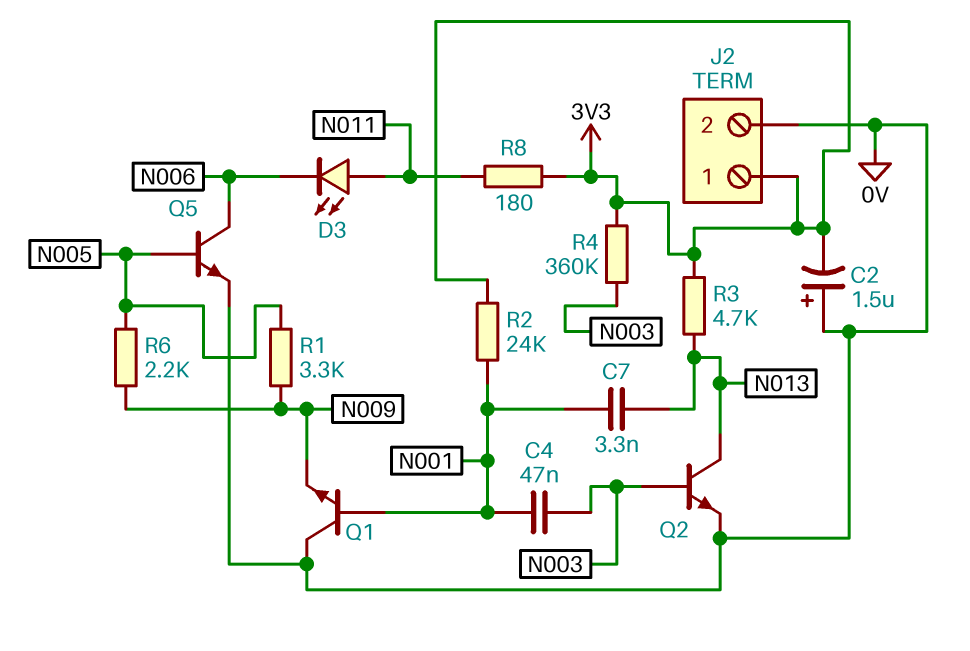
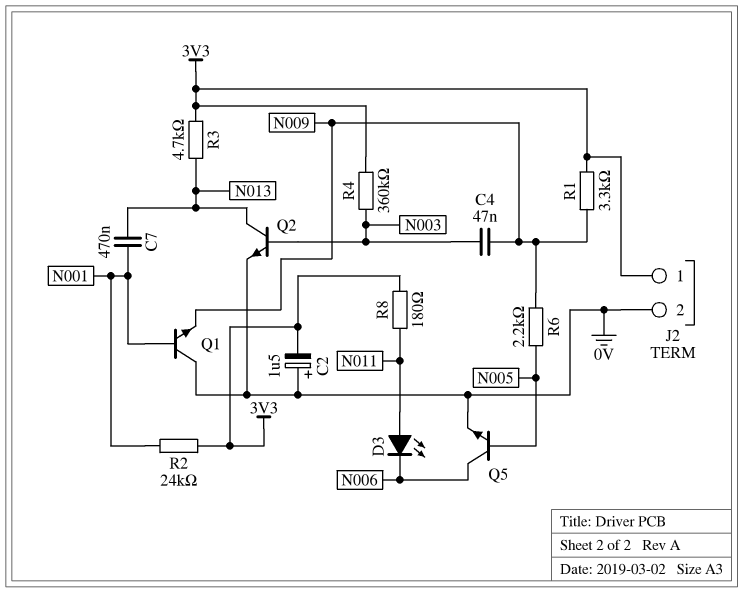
C4: 47nF (N001, N003) -> 47nF (N003, N009)
C7: 3.3nF (N001, N013) -> 470nF (N001, N013)
R1: 3.3k (N005, N009) -> 3.3k (3V3, N009)

